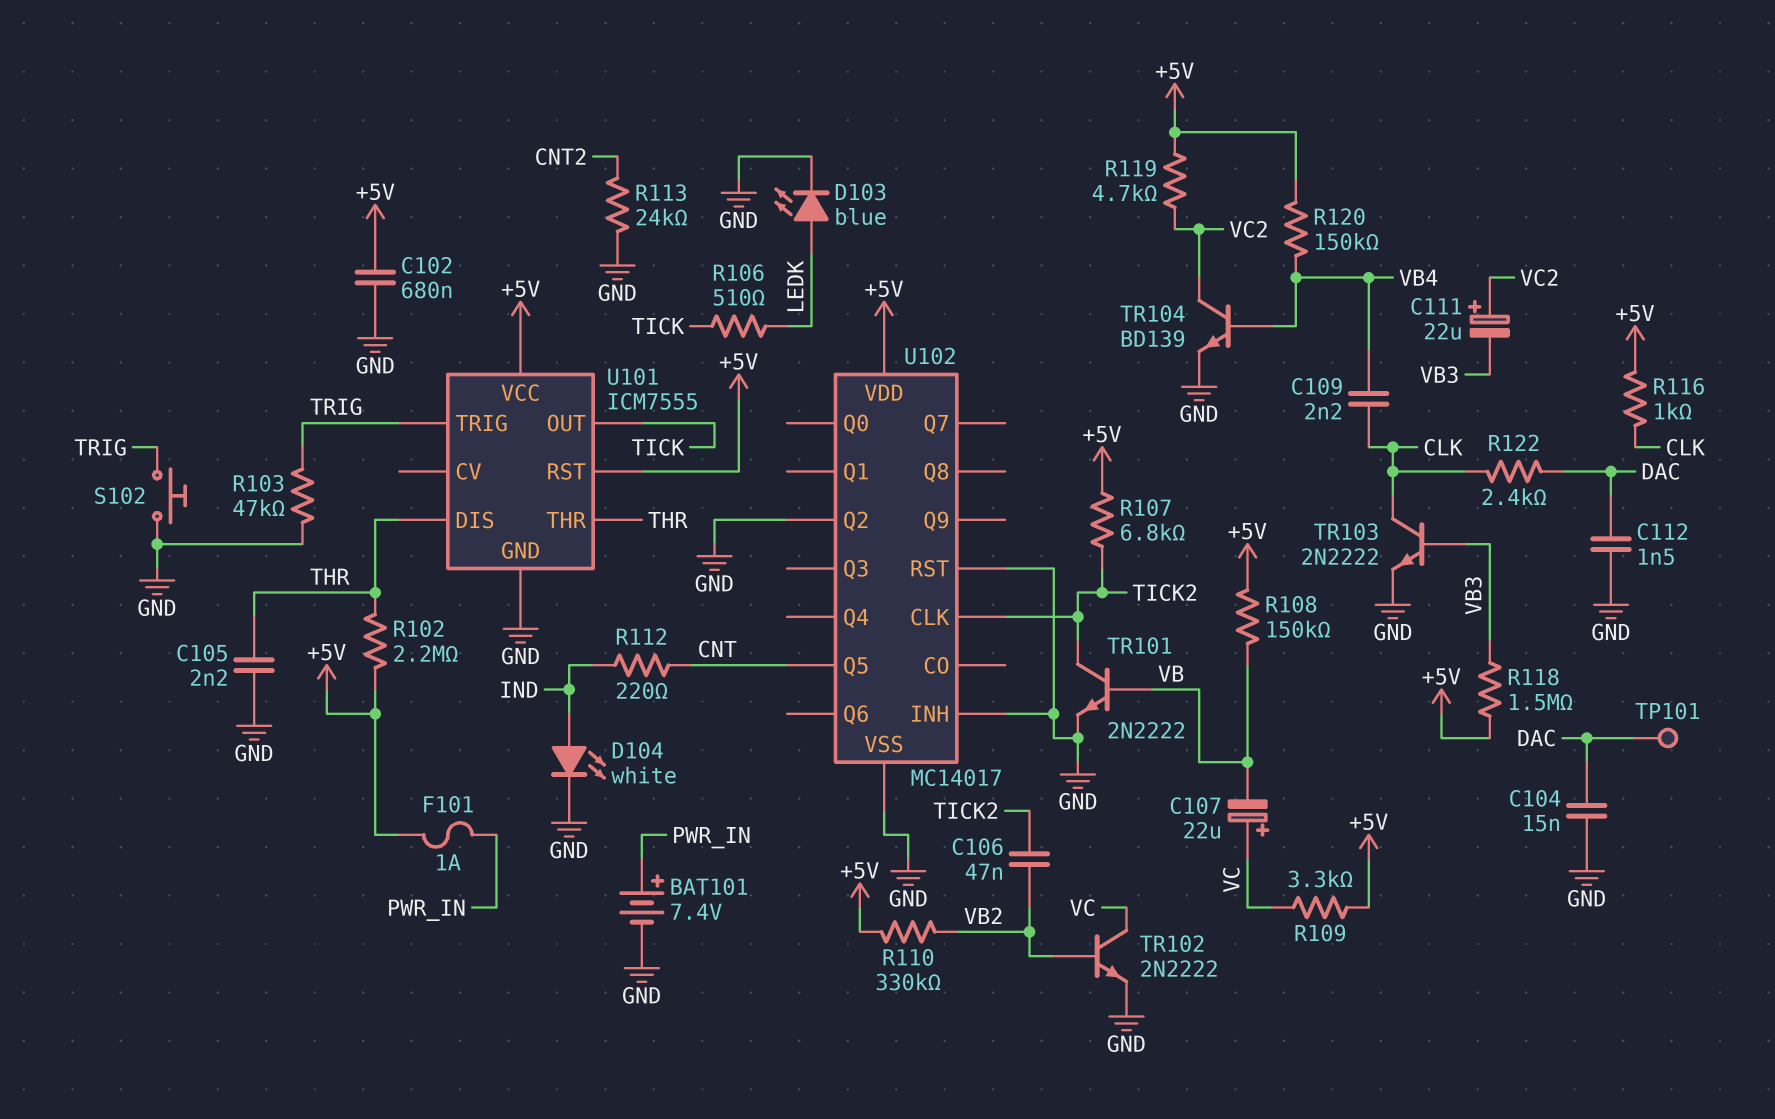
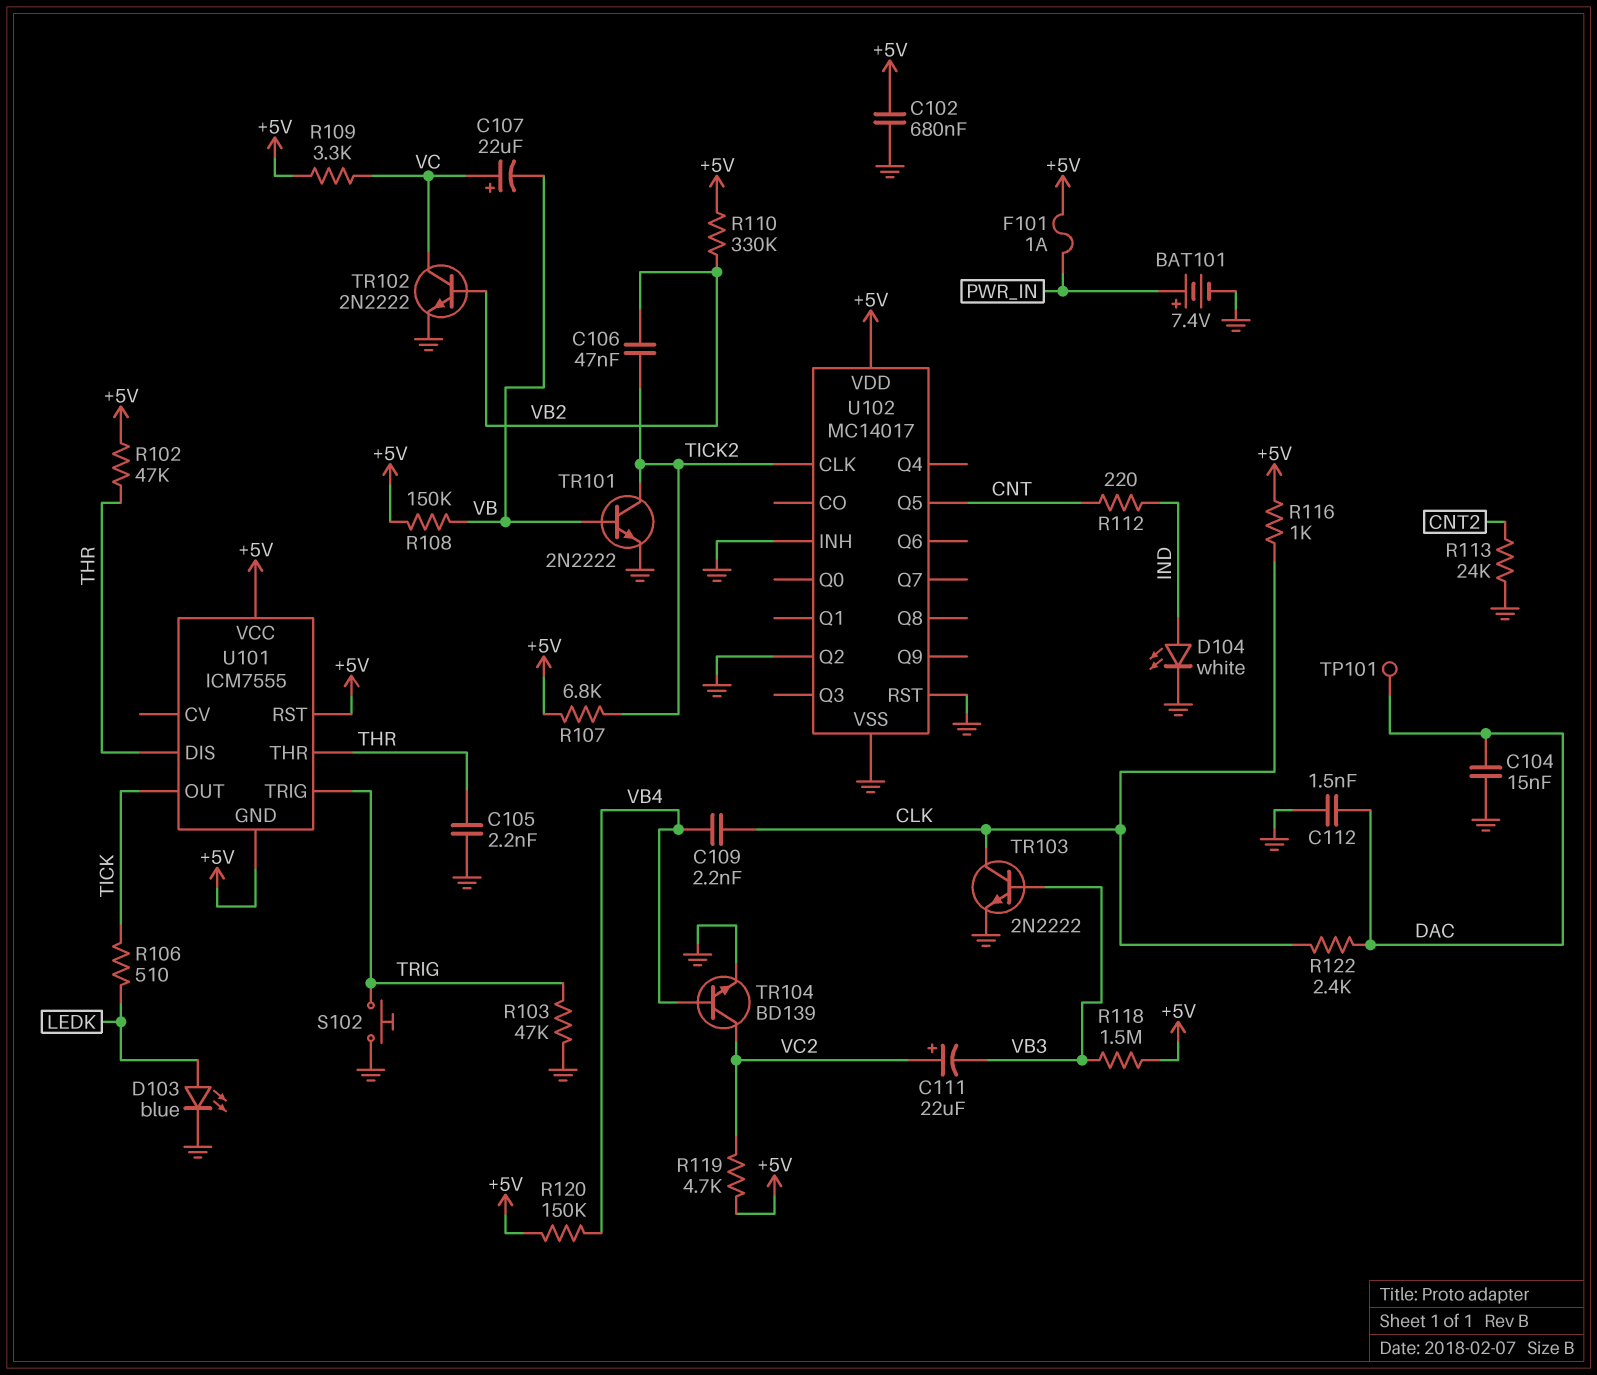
R102: 2.2M (+5V, THR) -> 47k (+5V, THR)
U101 pin GND: GND -> +5V

